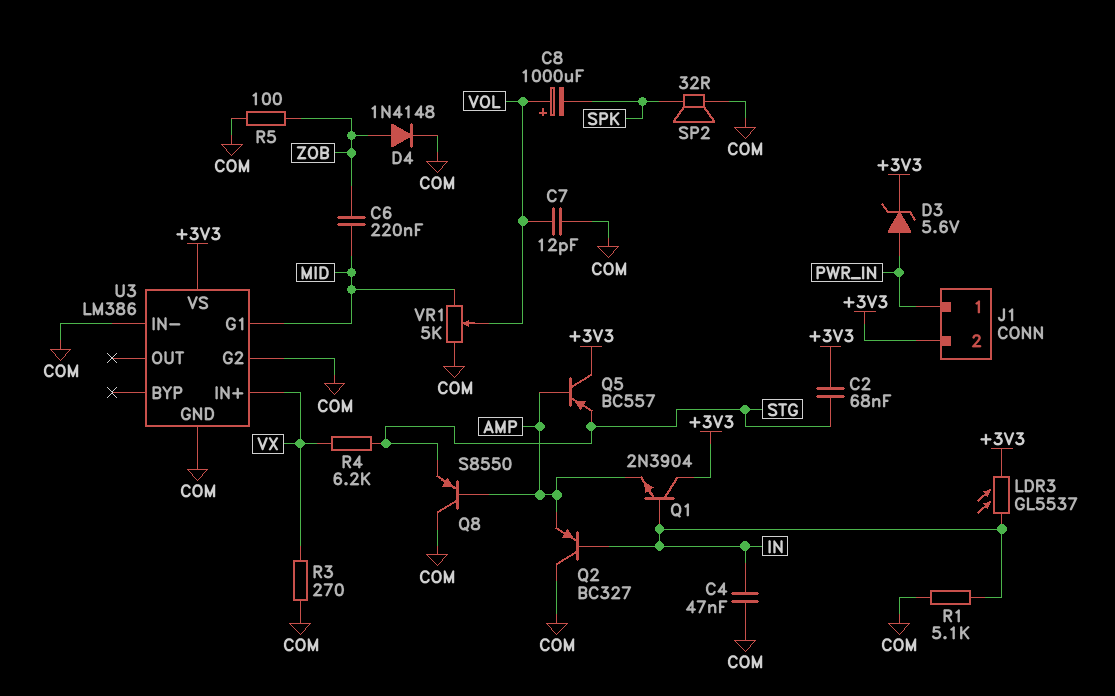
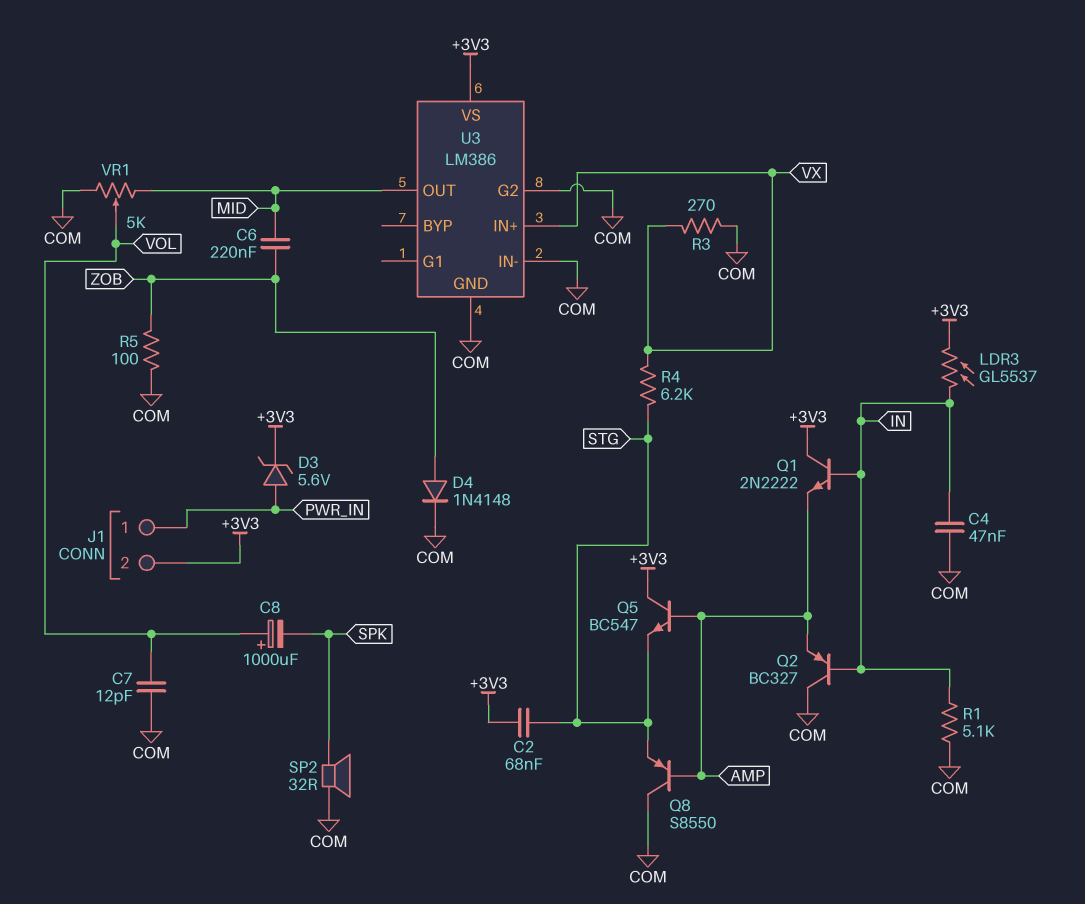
Q1: NPN 2N3904 (B IN, C +3V3, E AMP) -> NPN 2N2222 (B IN, C +3V3, E AMP)
Q5: PNP BC557 (B AMP, C +3V3, E STG) -> NPN BC547 (B AMP, C +3V3, E STG)
U3 pin G1: MID -> none
U3 pin OUT: none -> MID

